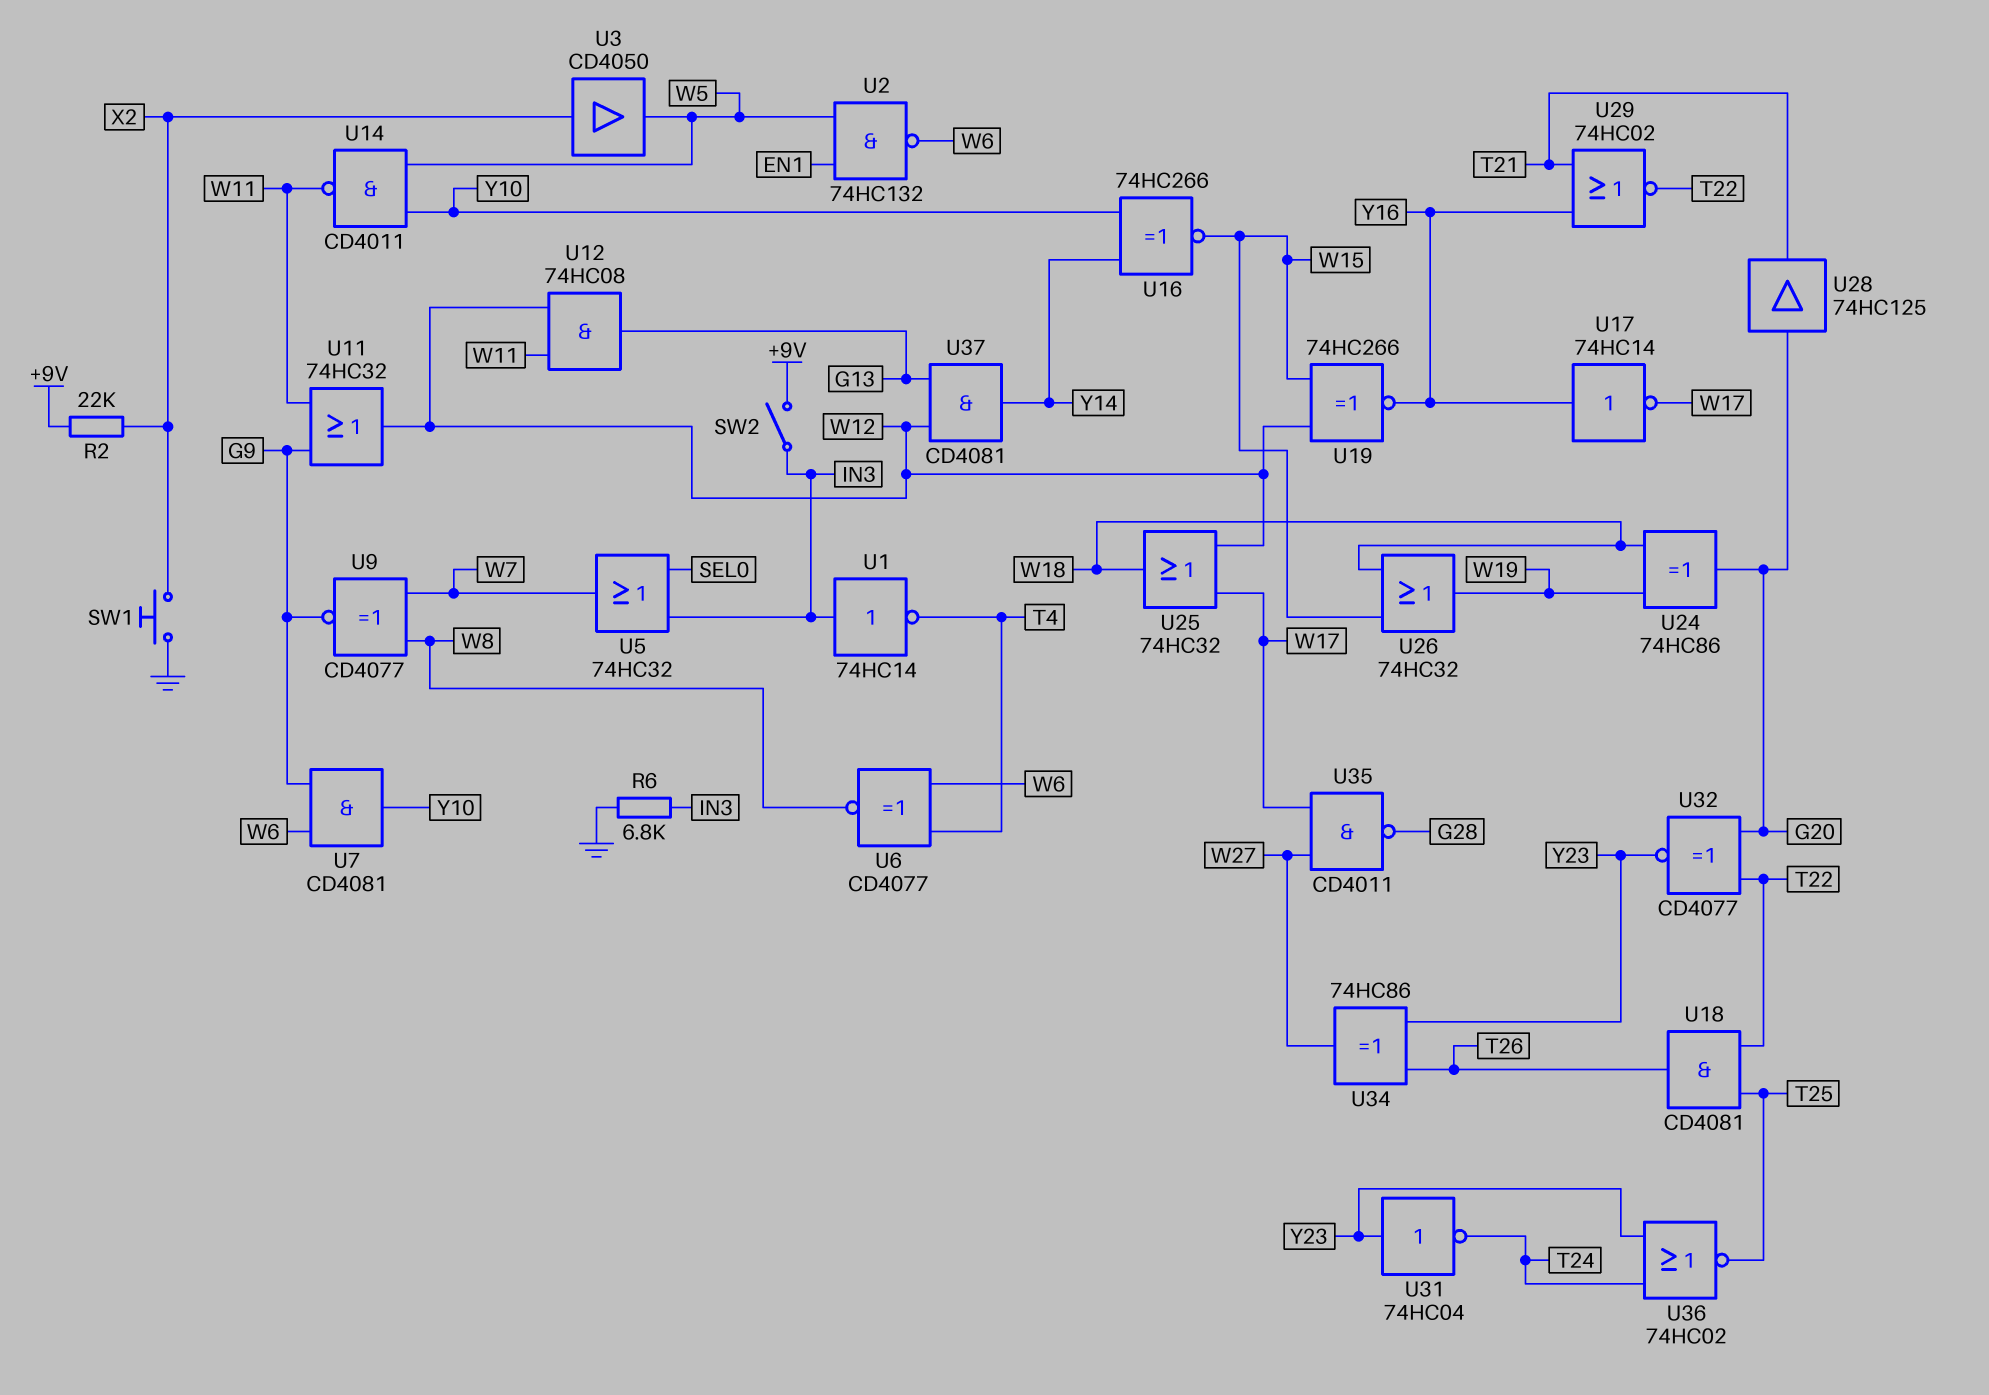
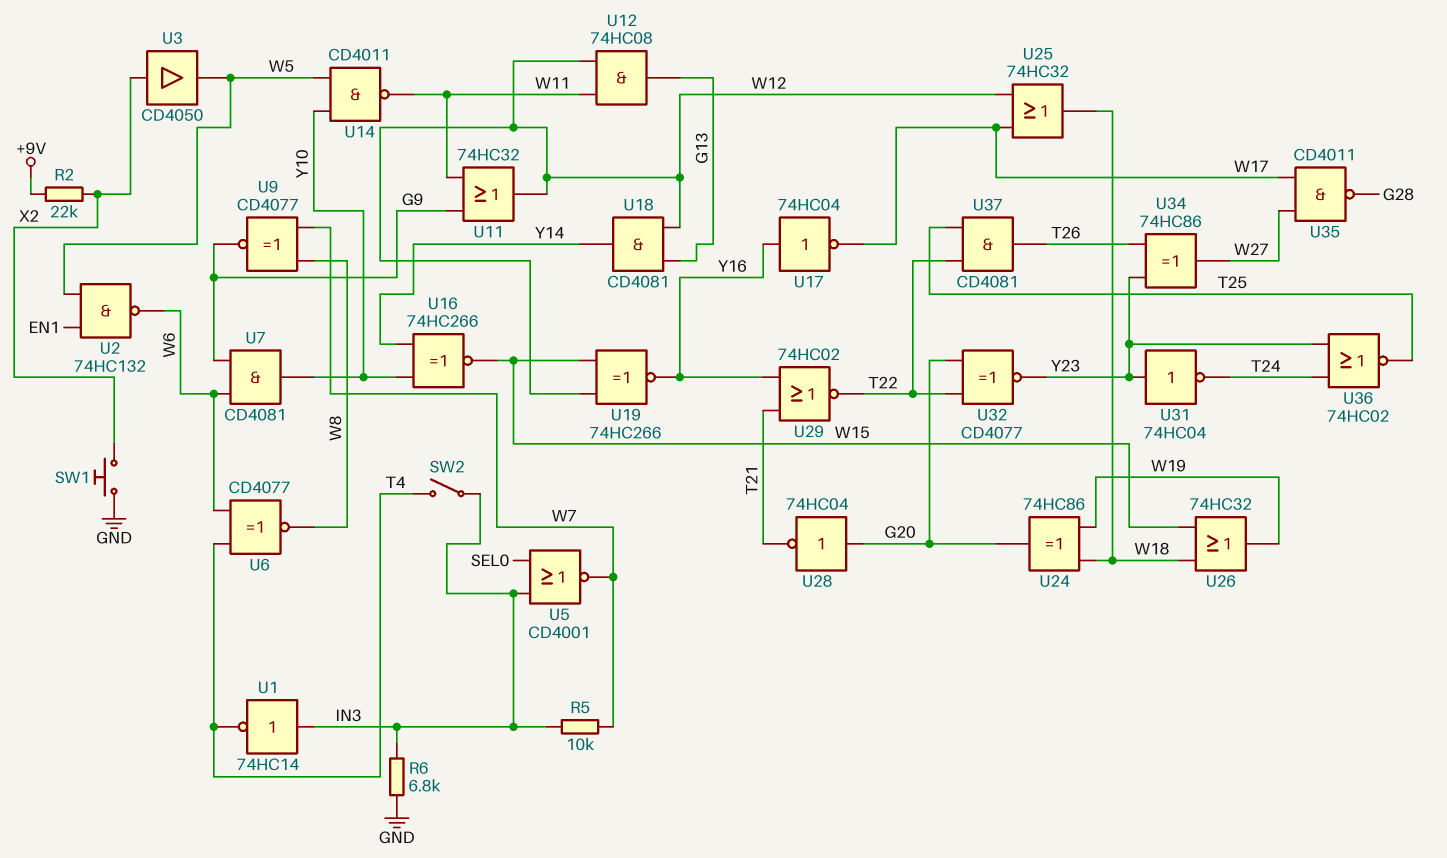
R5: none -> 10k (IN3, W7)
SW2: switch (+9V, IN3) -> switch (IN3, T4)
U5: OR 74HC32 (in IN3, in SEL0, out W7) -> NOR CD4001 (in IN3, in SEL0, out W7)
U17: NOT 74HC14 (in Y16, out W17) -> NOT 74HC04 (in Y16, out W17)
U18: AND CD4081 (in T22, in T25, out T26) -> AND CD4081 (in G13, in W12, out Y14)
U28: buffer 74HC125 (in G20, out T21) -> NOT 74HC04 (in G20, out T21)
U37: AND CD4081 (in G13, in W12, out Y14) -> AND CD4081 (in T22, in T25, out T26)

